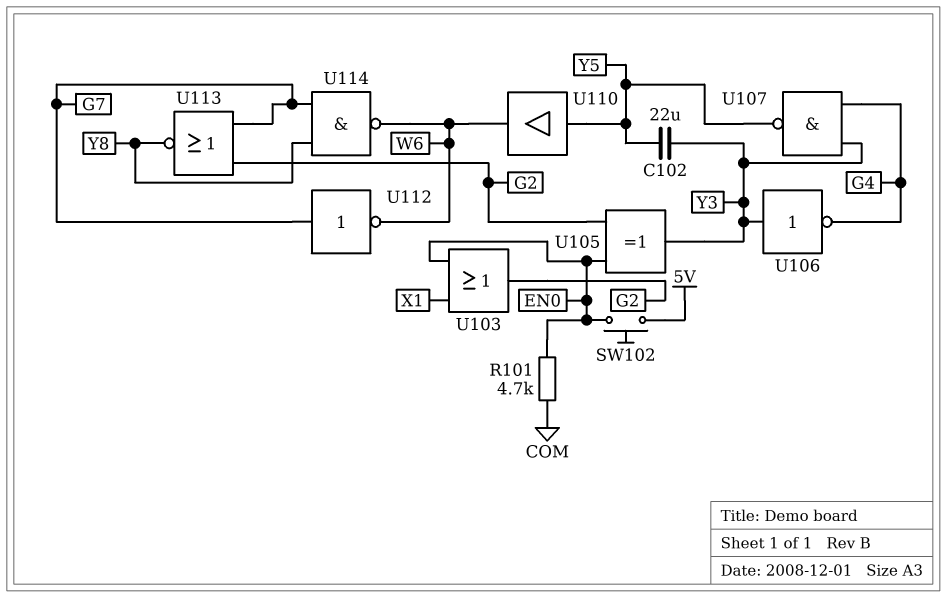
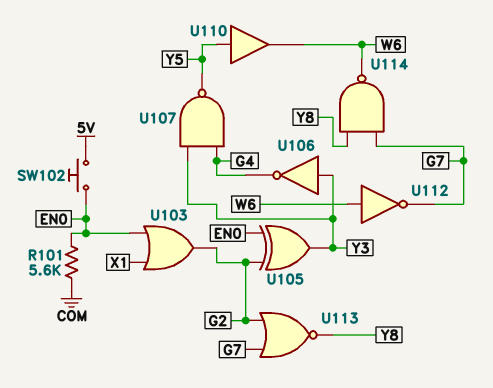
C102: 22uF (Y3, Y5) -> none
R101: 4.7k (COM, EN0) -> 5.6k (COM, EN0)
U112: NOT (in G7, out W6) -> NOT (in W6, out G7)

